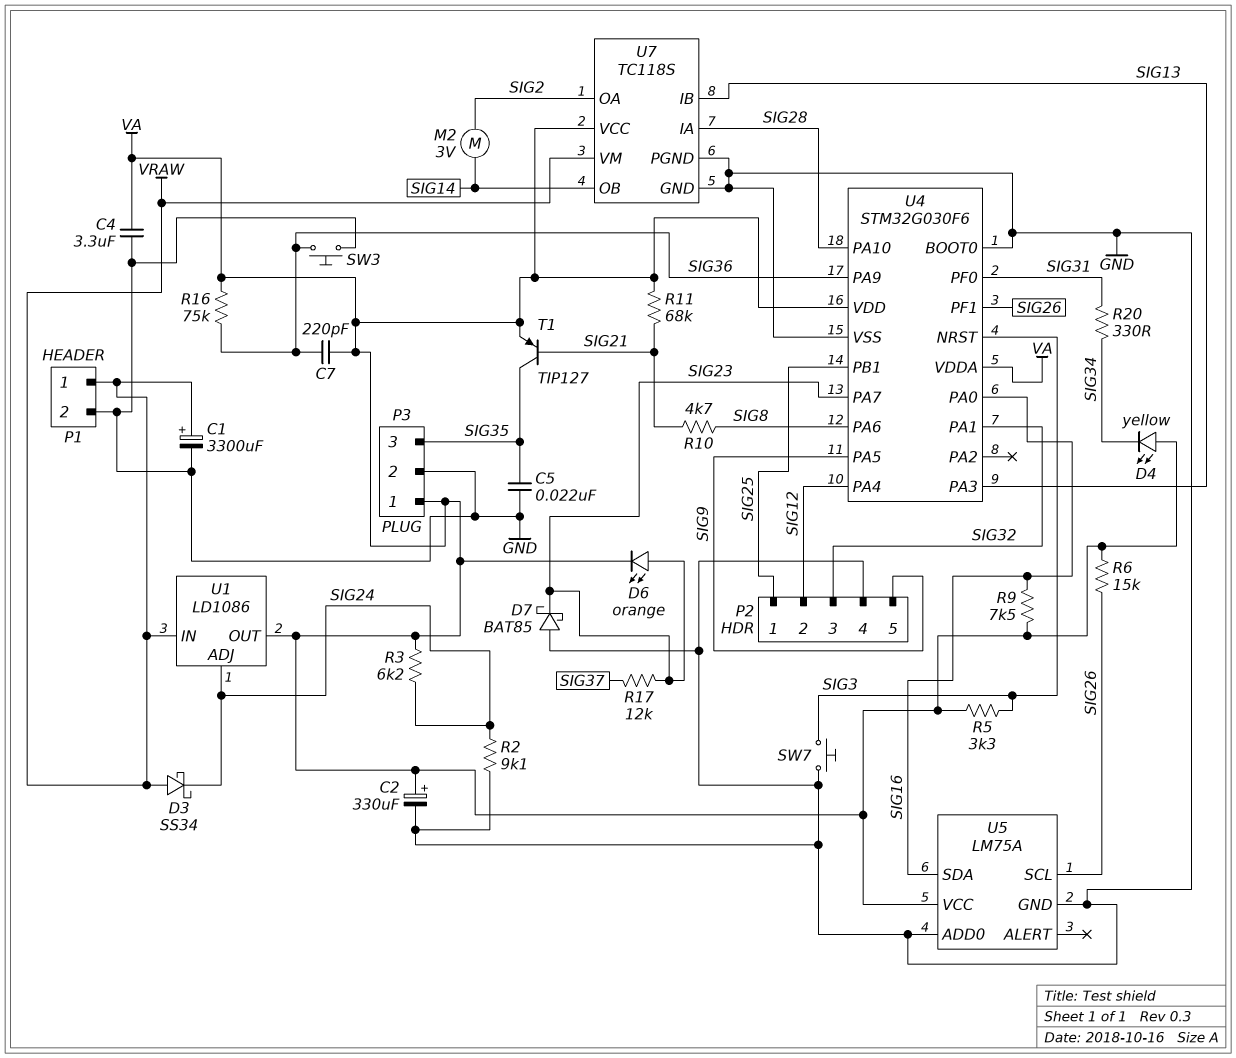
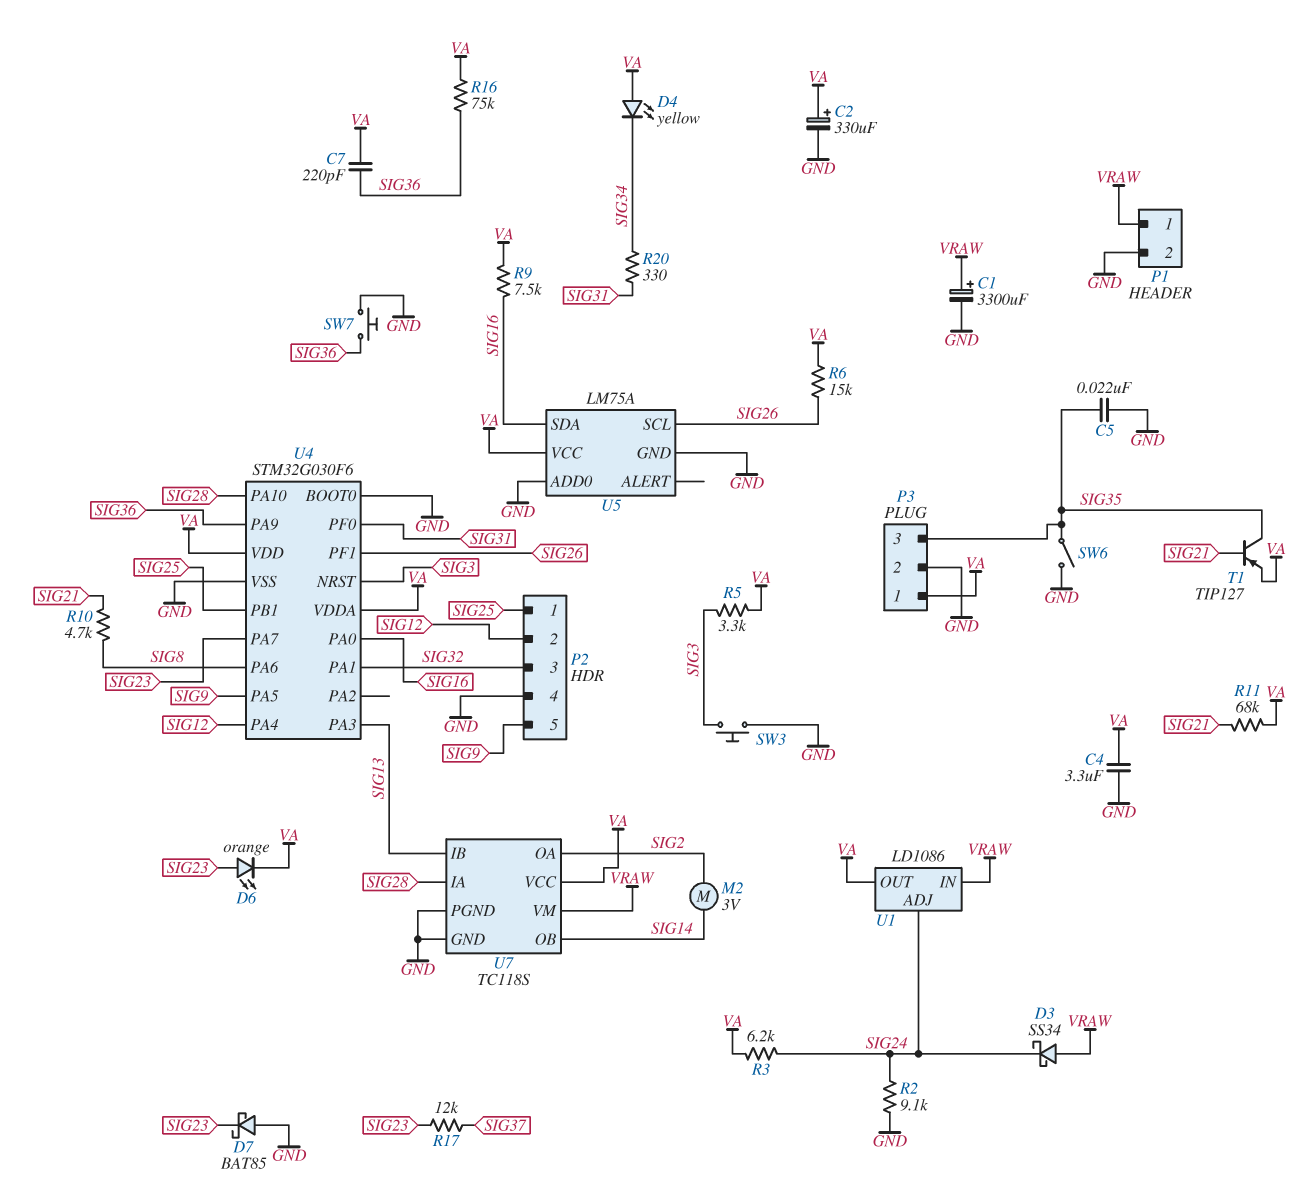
SW3: button (GND, SIG36) -> button (GND, SIG3)
SW6: none -> switch (GND, SIG35)
SW7: button (GND, SIG3) -> button (GND, SIG36)

